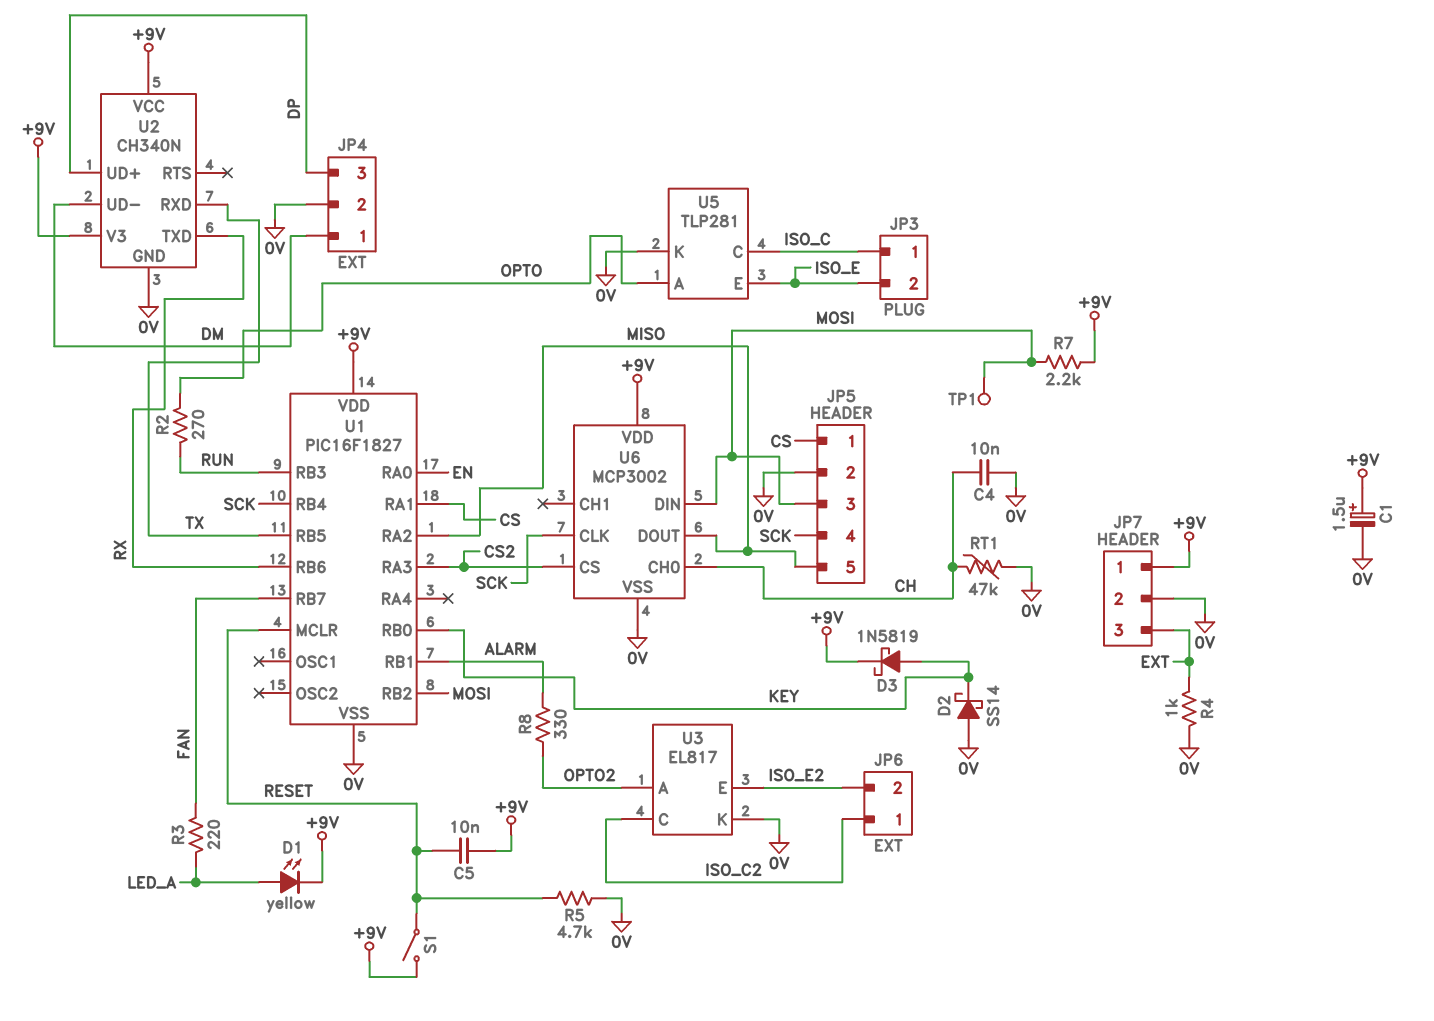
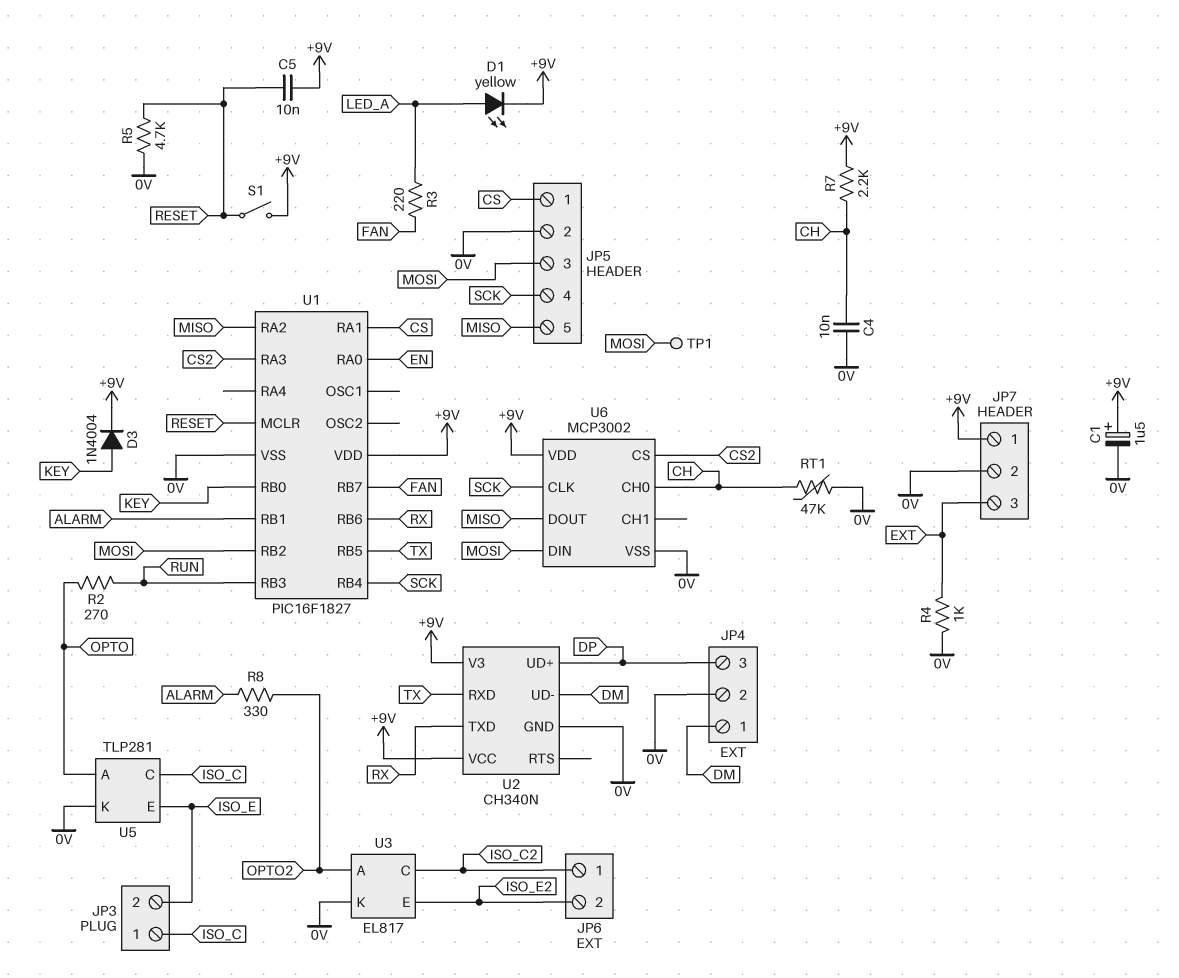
D2: schottky SS14 (A 0V, K KEY) -> none
D3: schottky 1N5819 (A KEY, K +9V) -> diode 1N4004 (A KEY, K +9V)
R7: 2.2k (+9V, MOSI) -> 2.2k (+9V, CH)

